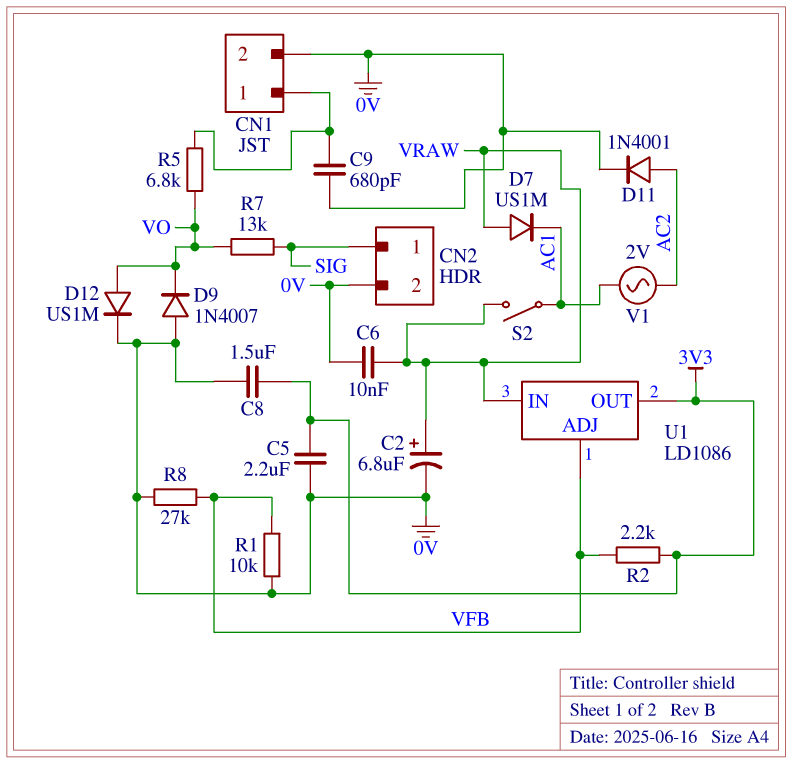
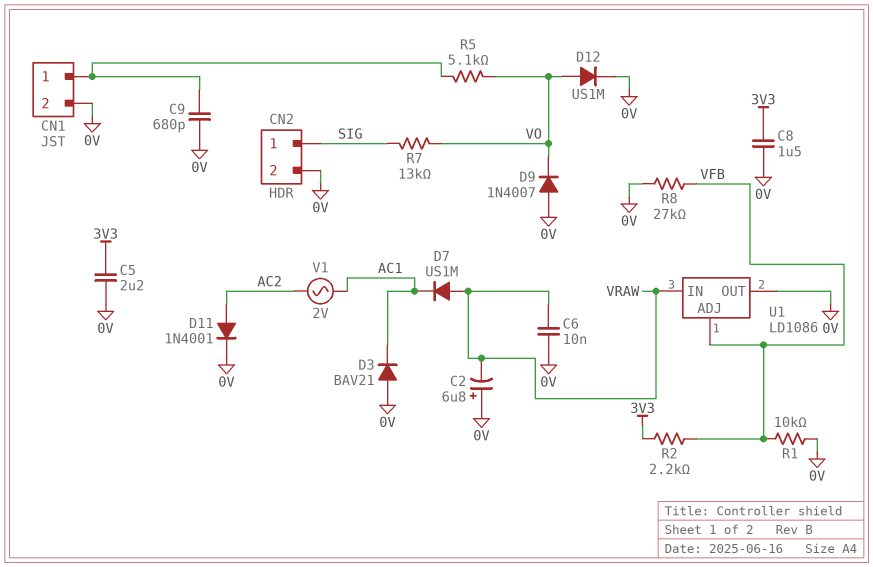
C2: 6.8uF (plus VRAW, minus 0V) -> 6.8uF (plus 0V, minus VRAW)
D3: none -> diode BAV21 (A 0V, K AC1)
R5: 6.8k (CN1/1, VO) -> 5.1k (CN1/1, VO)
S2: switch (AC1, VRAW) -> none
U1 pin OUT: 3V3 -> 0V

